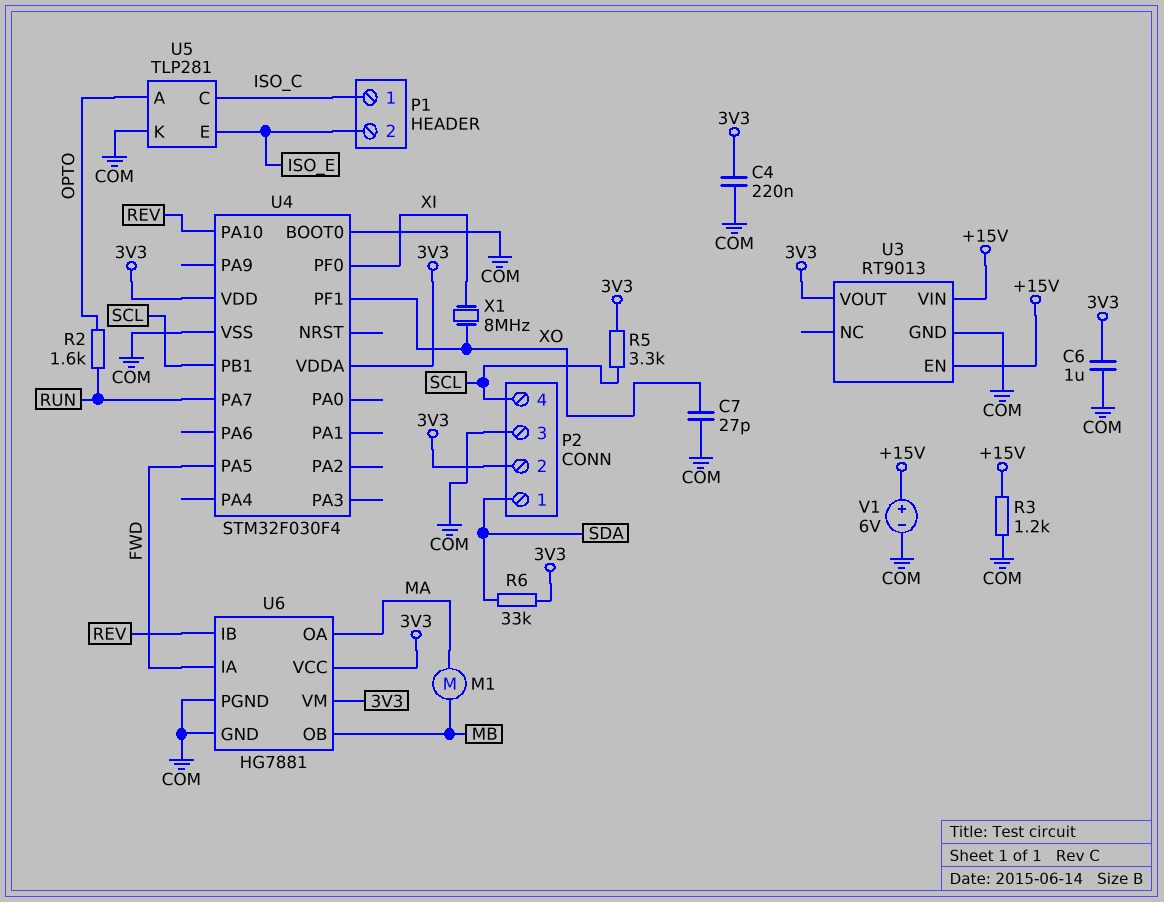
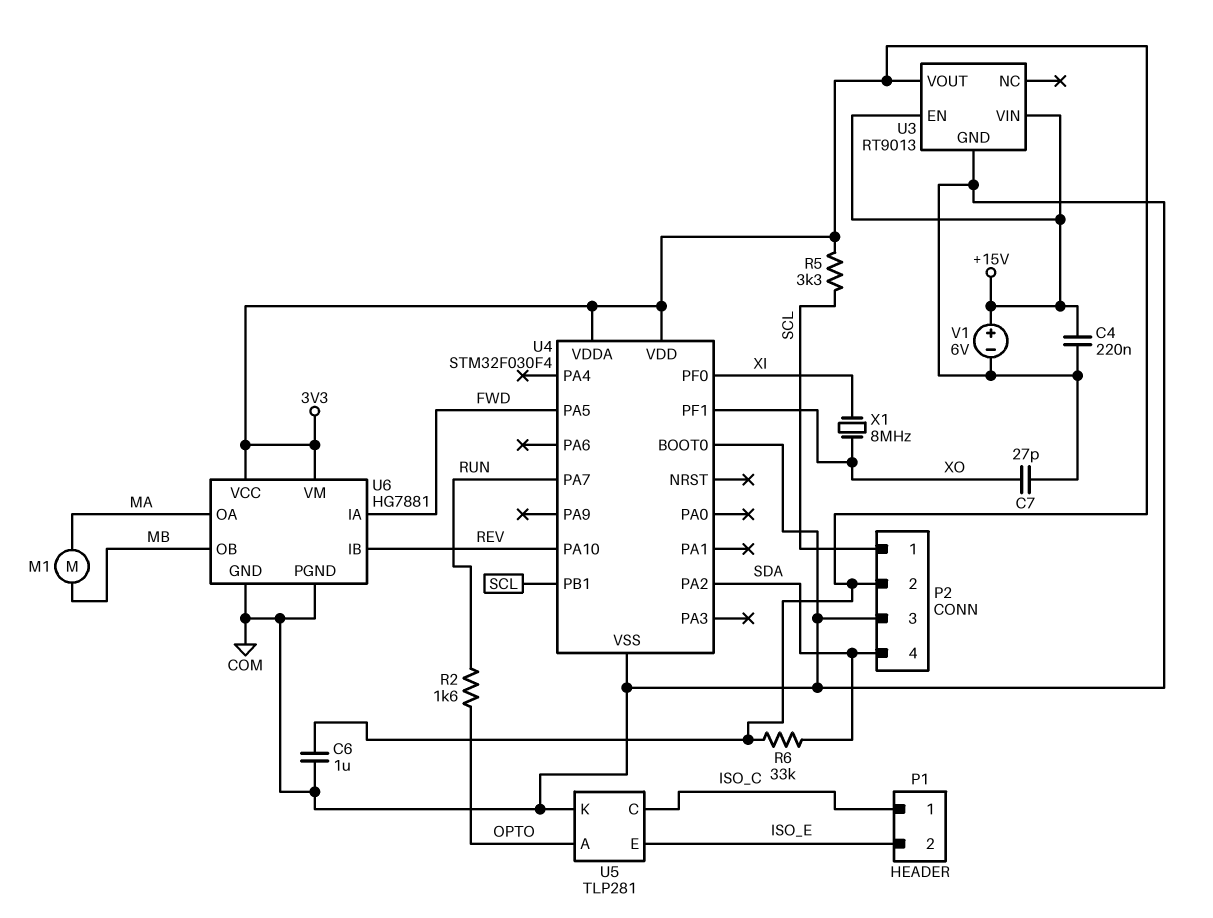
C4: 220nF (3V3, COM) -> 220nF (+15V, COM)
P2 pin 1: SDA -> SCL
P2 pin 4: SCL -> SDA
R3: 1.2k (+15V, COM) -> none
U4 pin PA2: none -> SDA

